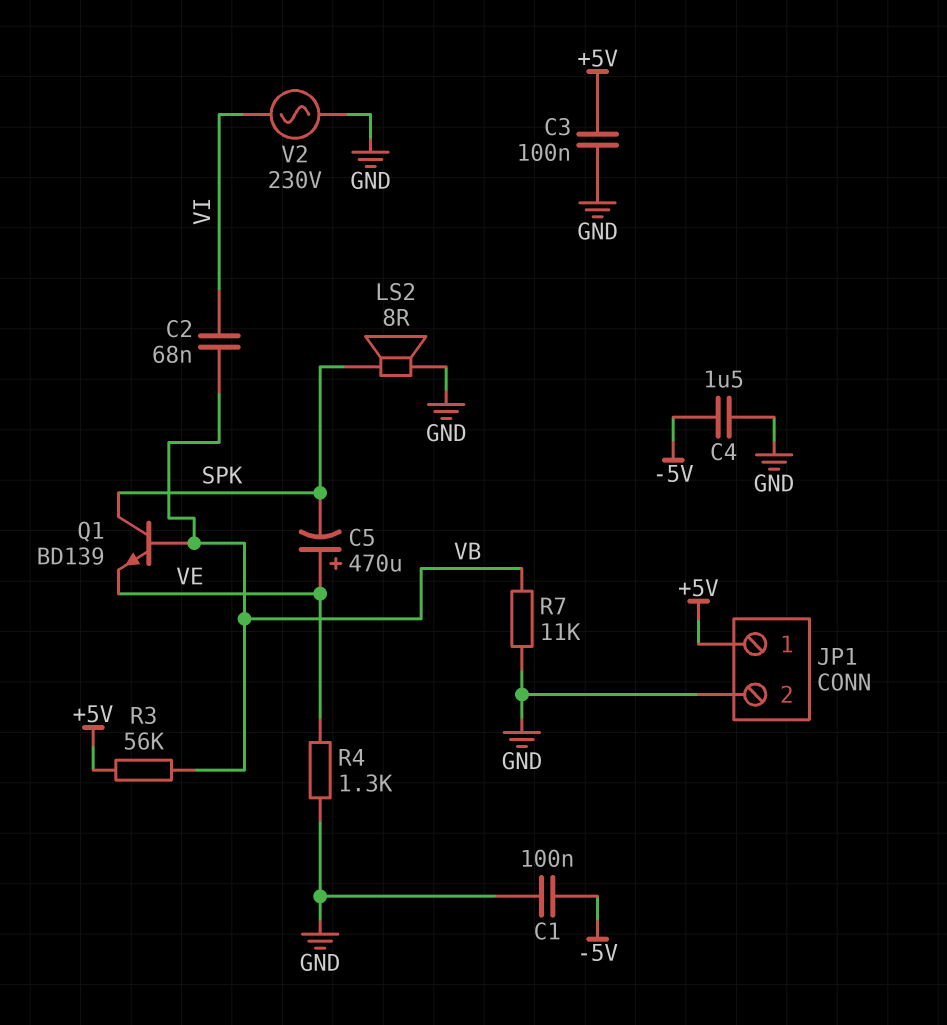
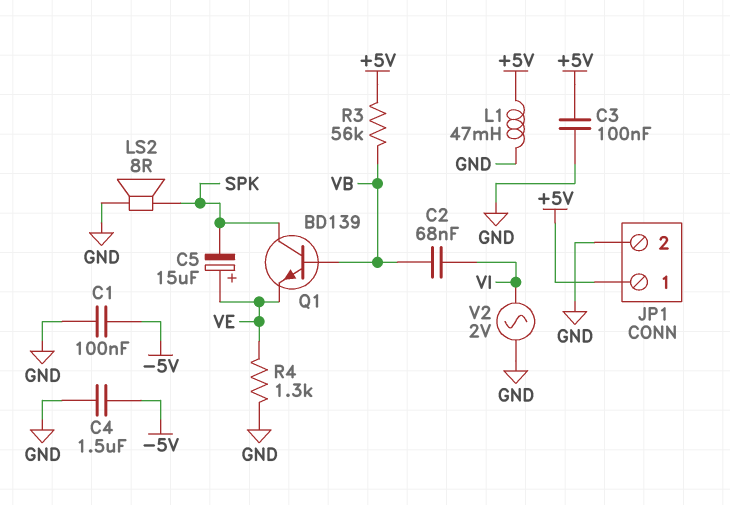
C5: 470uF (plus VE, minus SPK) -> 15uF (plus VE, minus SPK)
L1: none -> 47mH (+5V, GND)
R7: 11k (GND, VB) -> none
V2: AC 230V (GND, VI) -> AC 2V (GND, VI)

